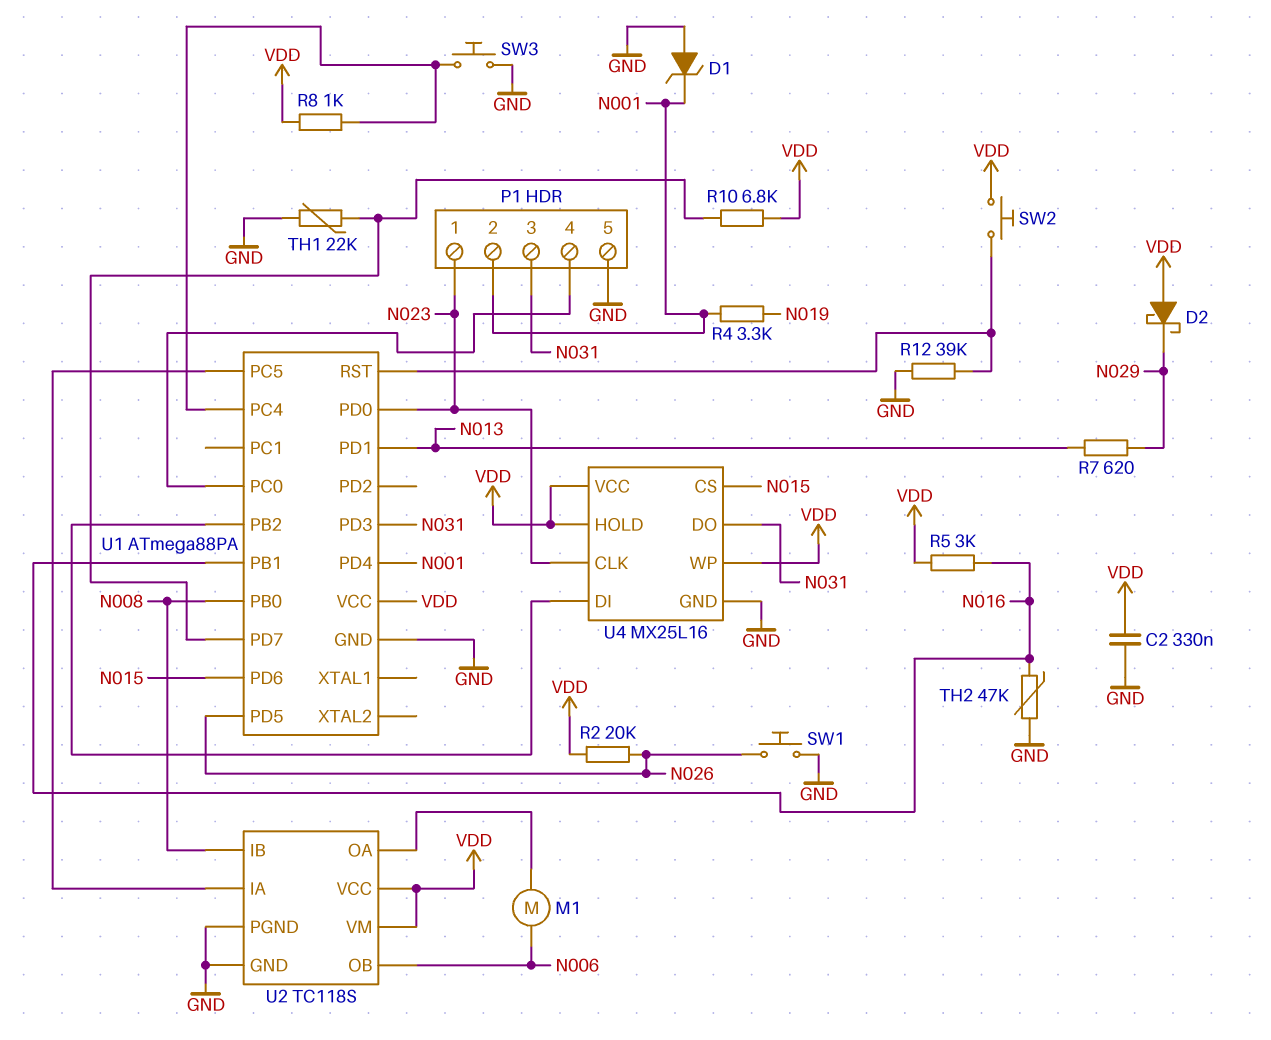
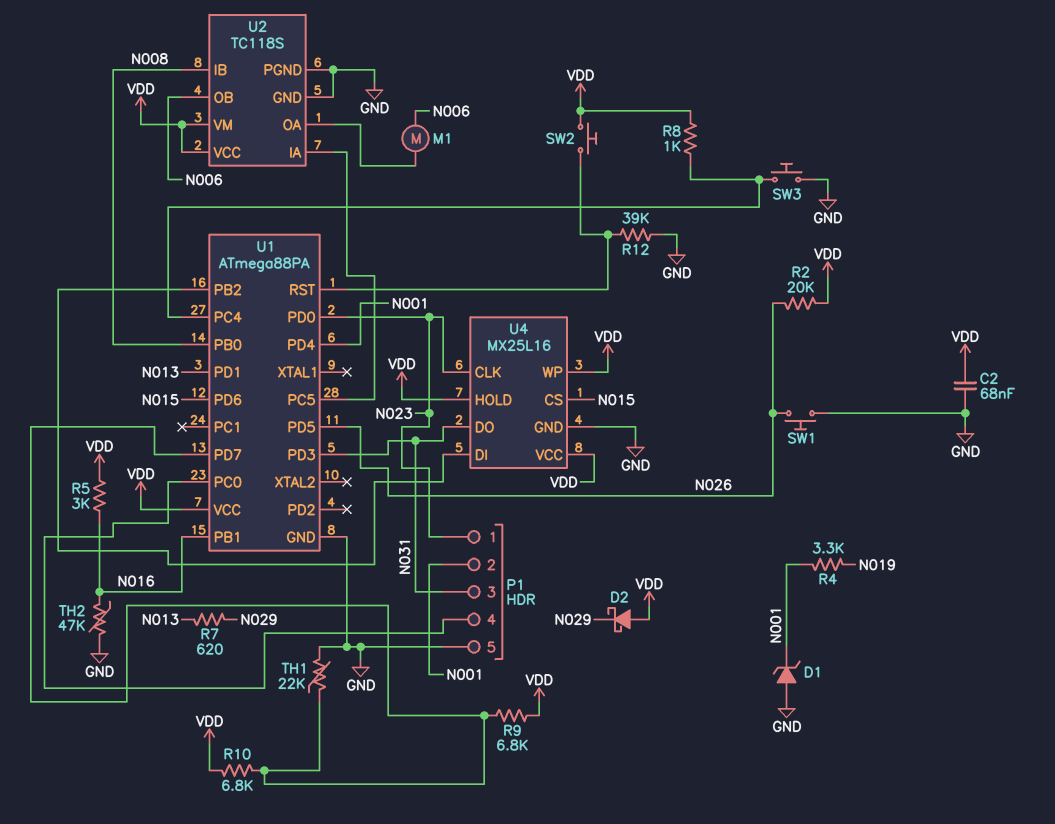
C2: 330nF (GND, VDD) -> 68nF (GND, VDD)
R9: none -> 6.8k (U1/PD7, VDD)

